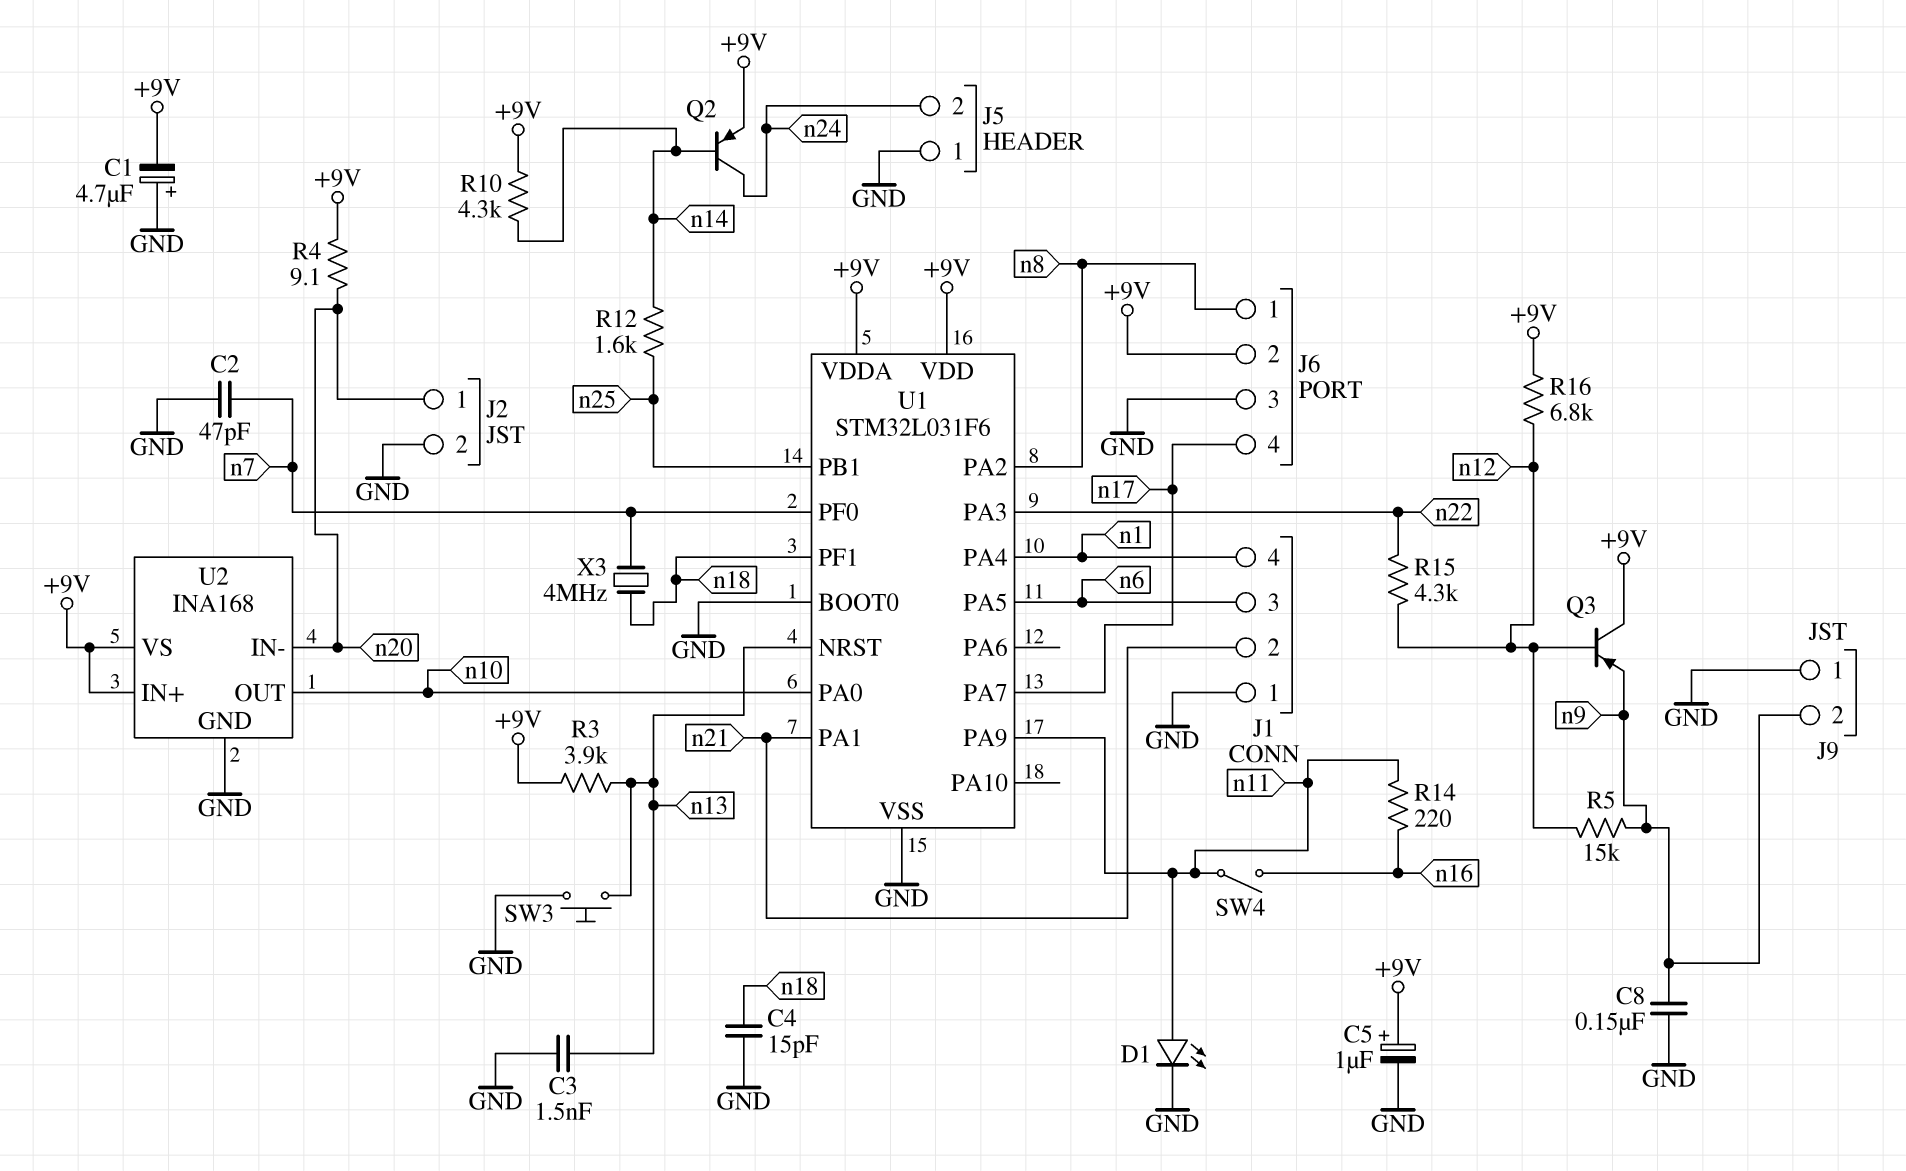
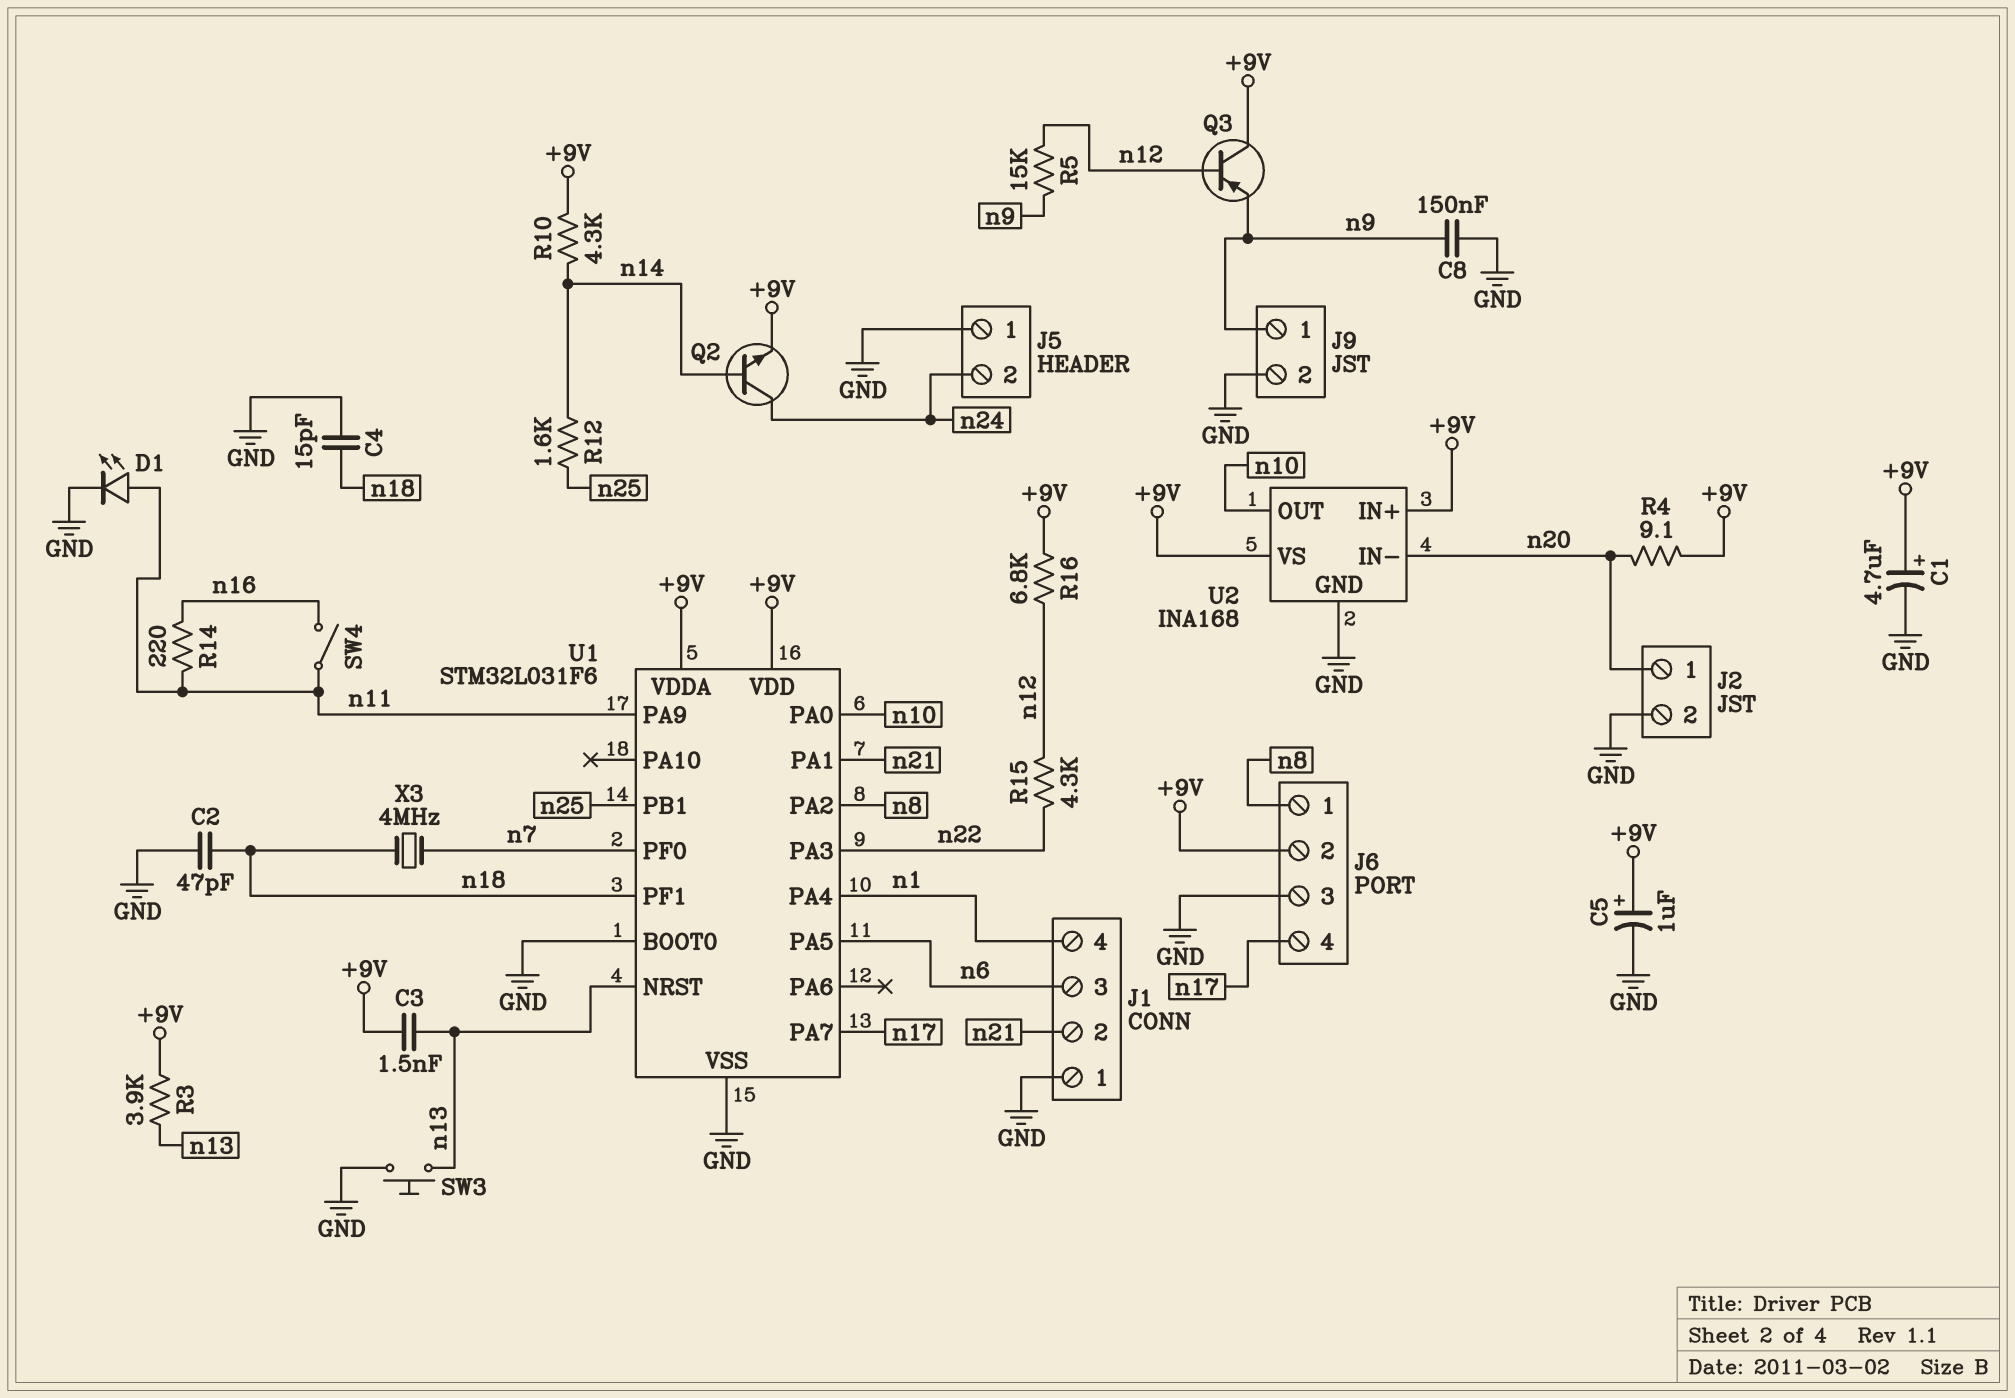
C1: 4.7uF (plus GND, minus +9V) -> 4.7uF (plus +9V, minus GND)
C2: 47pF (GND, n7) -> 47pF (GND, n18)
C3: 1.5nF (GND, n13) -> 1.5nF (+9V, n13)
J9 pin 1: GND -> n9
J9 pin 2: n9 -> GND
Q2: PNP (B n14, C n24, E +9V) -> NPN (B n14, C n24, E +9V)

